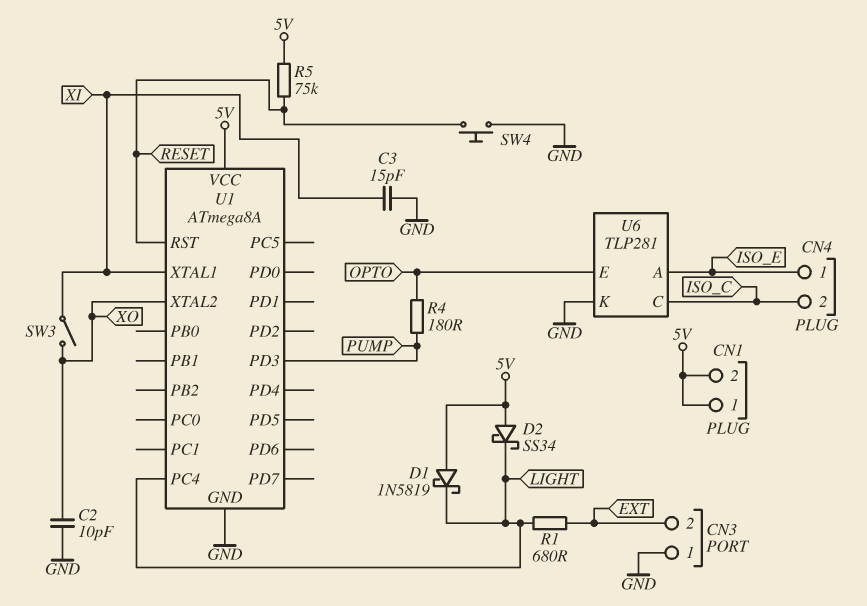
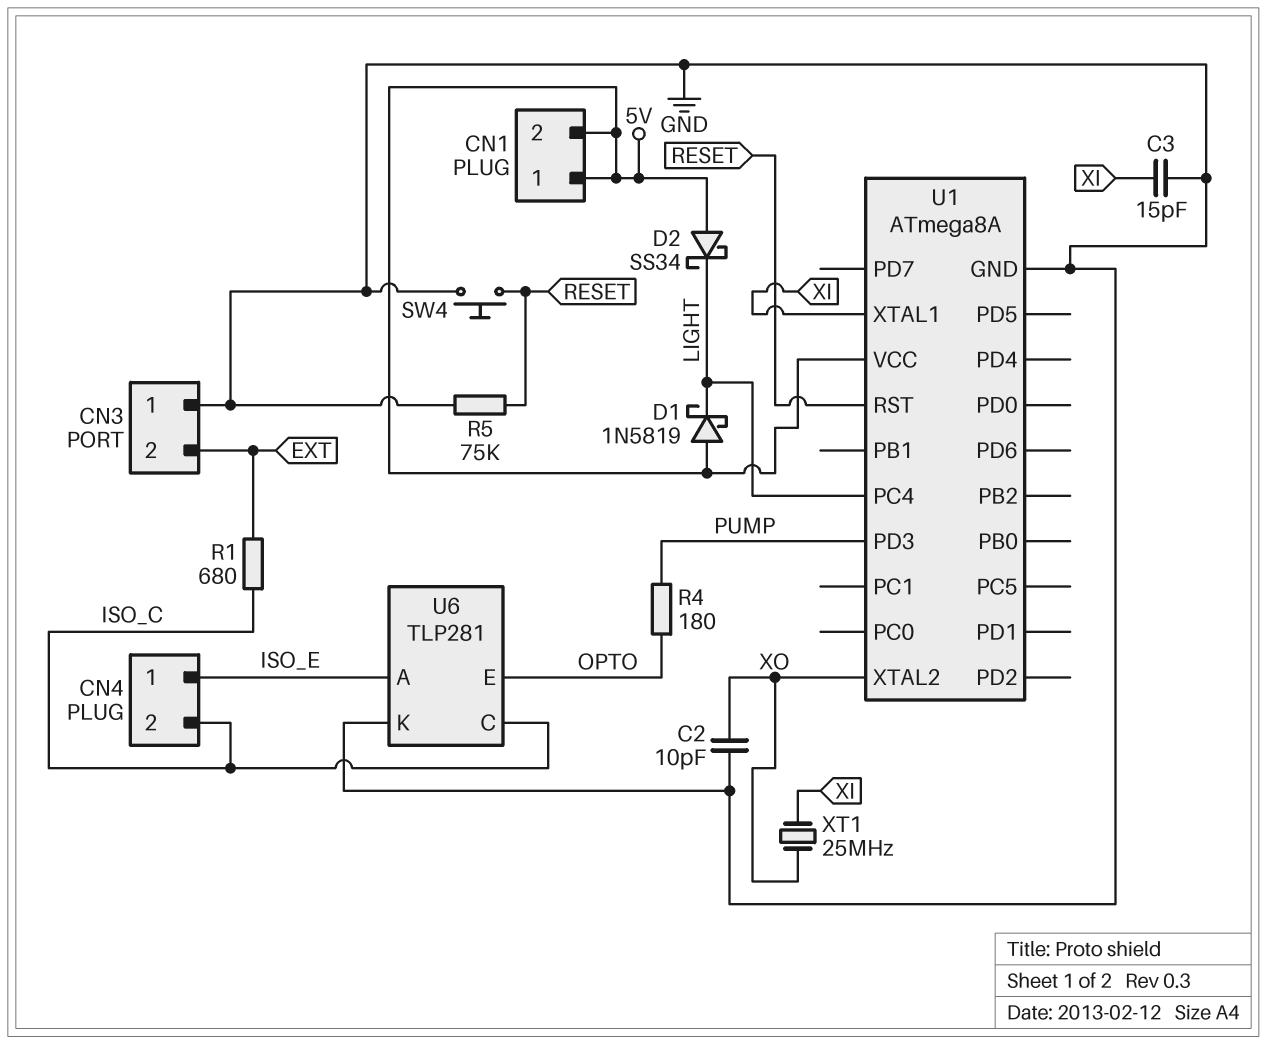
R1: 680 (EXT, LIGHT) -> 680 (EXT, ISO_C)
R5: 75k (5V, RESET) -> 75k (GND, RESET)
SW3: switch (XI, XO) -> none
XT1: none -> 25MHz (XI, XO)

